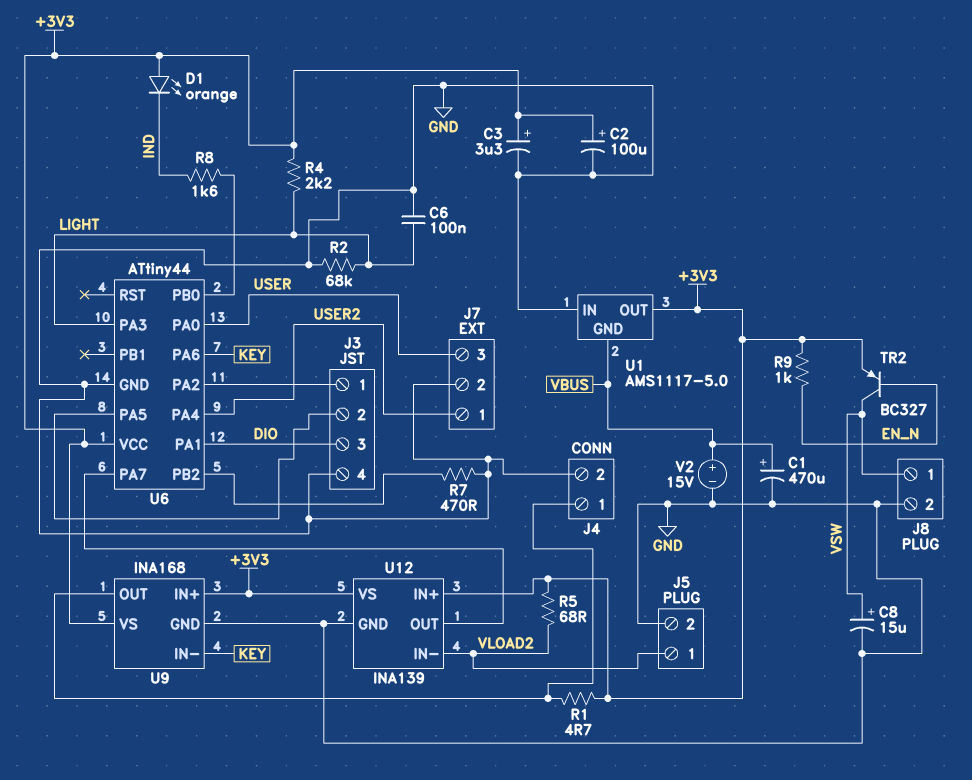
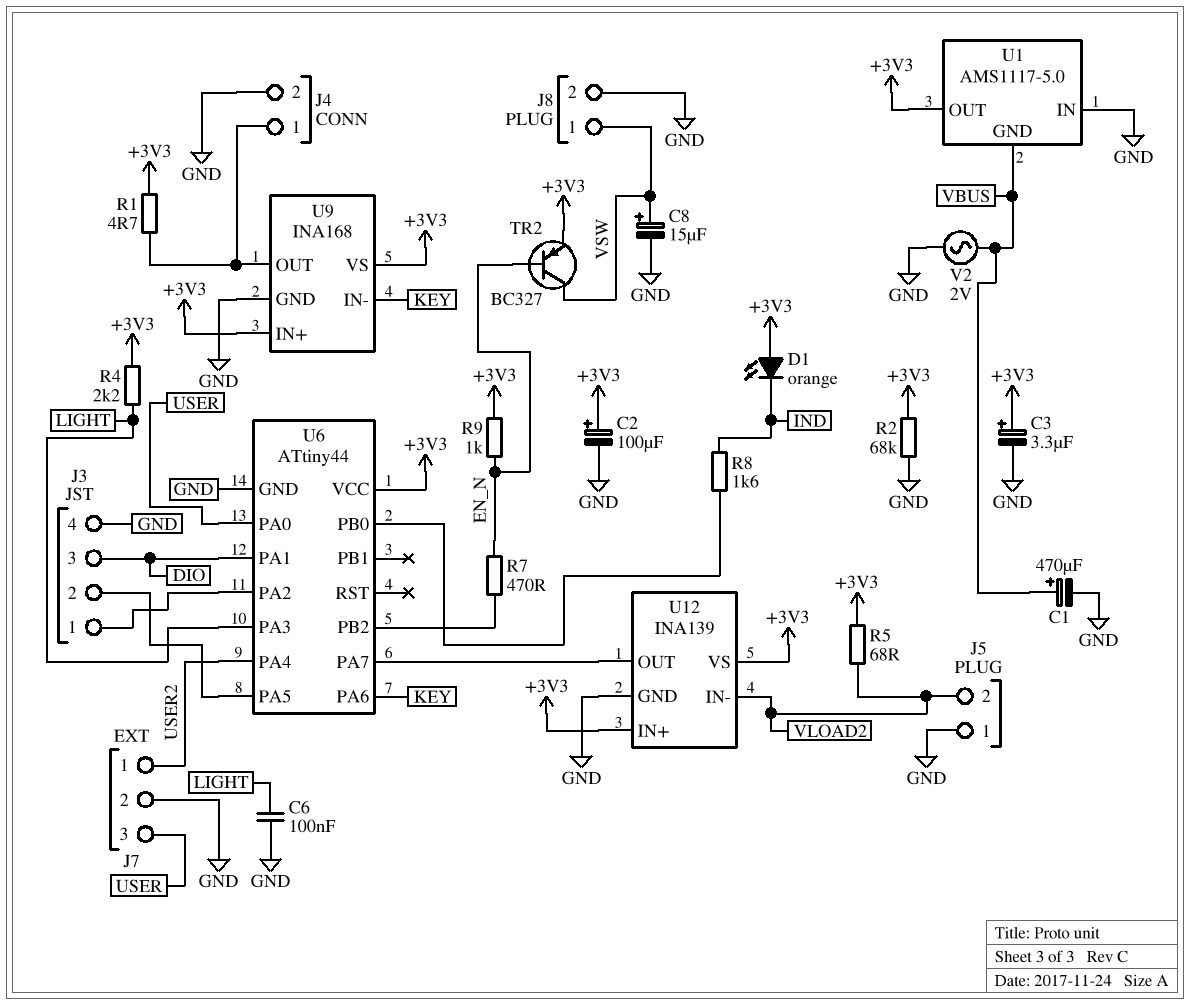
J5 pin 1: VLOAD2 -> GND
J5 pin 2: GND -> VLOAD2
R2: 68k (GND, LIGHT) -> 68k (+3V3, GND)
R7: 470 (GND, U6/PB2) -> 470 (EN_N, U6/PB2)
V2: 15V (plus VBUS, minus GND) -> AC 2V (GND, VBUS)

